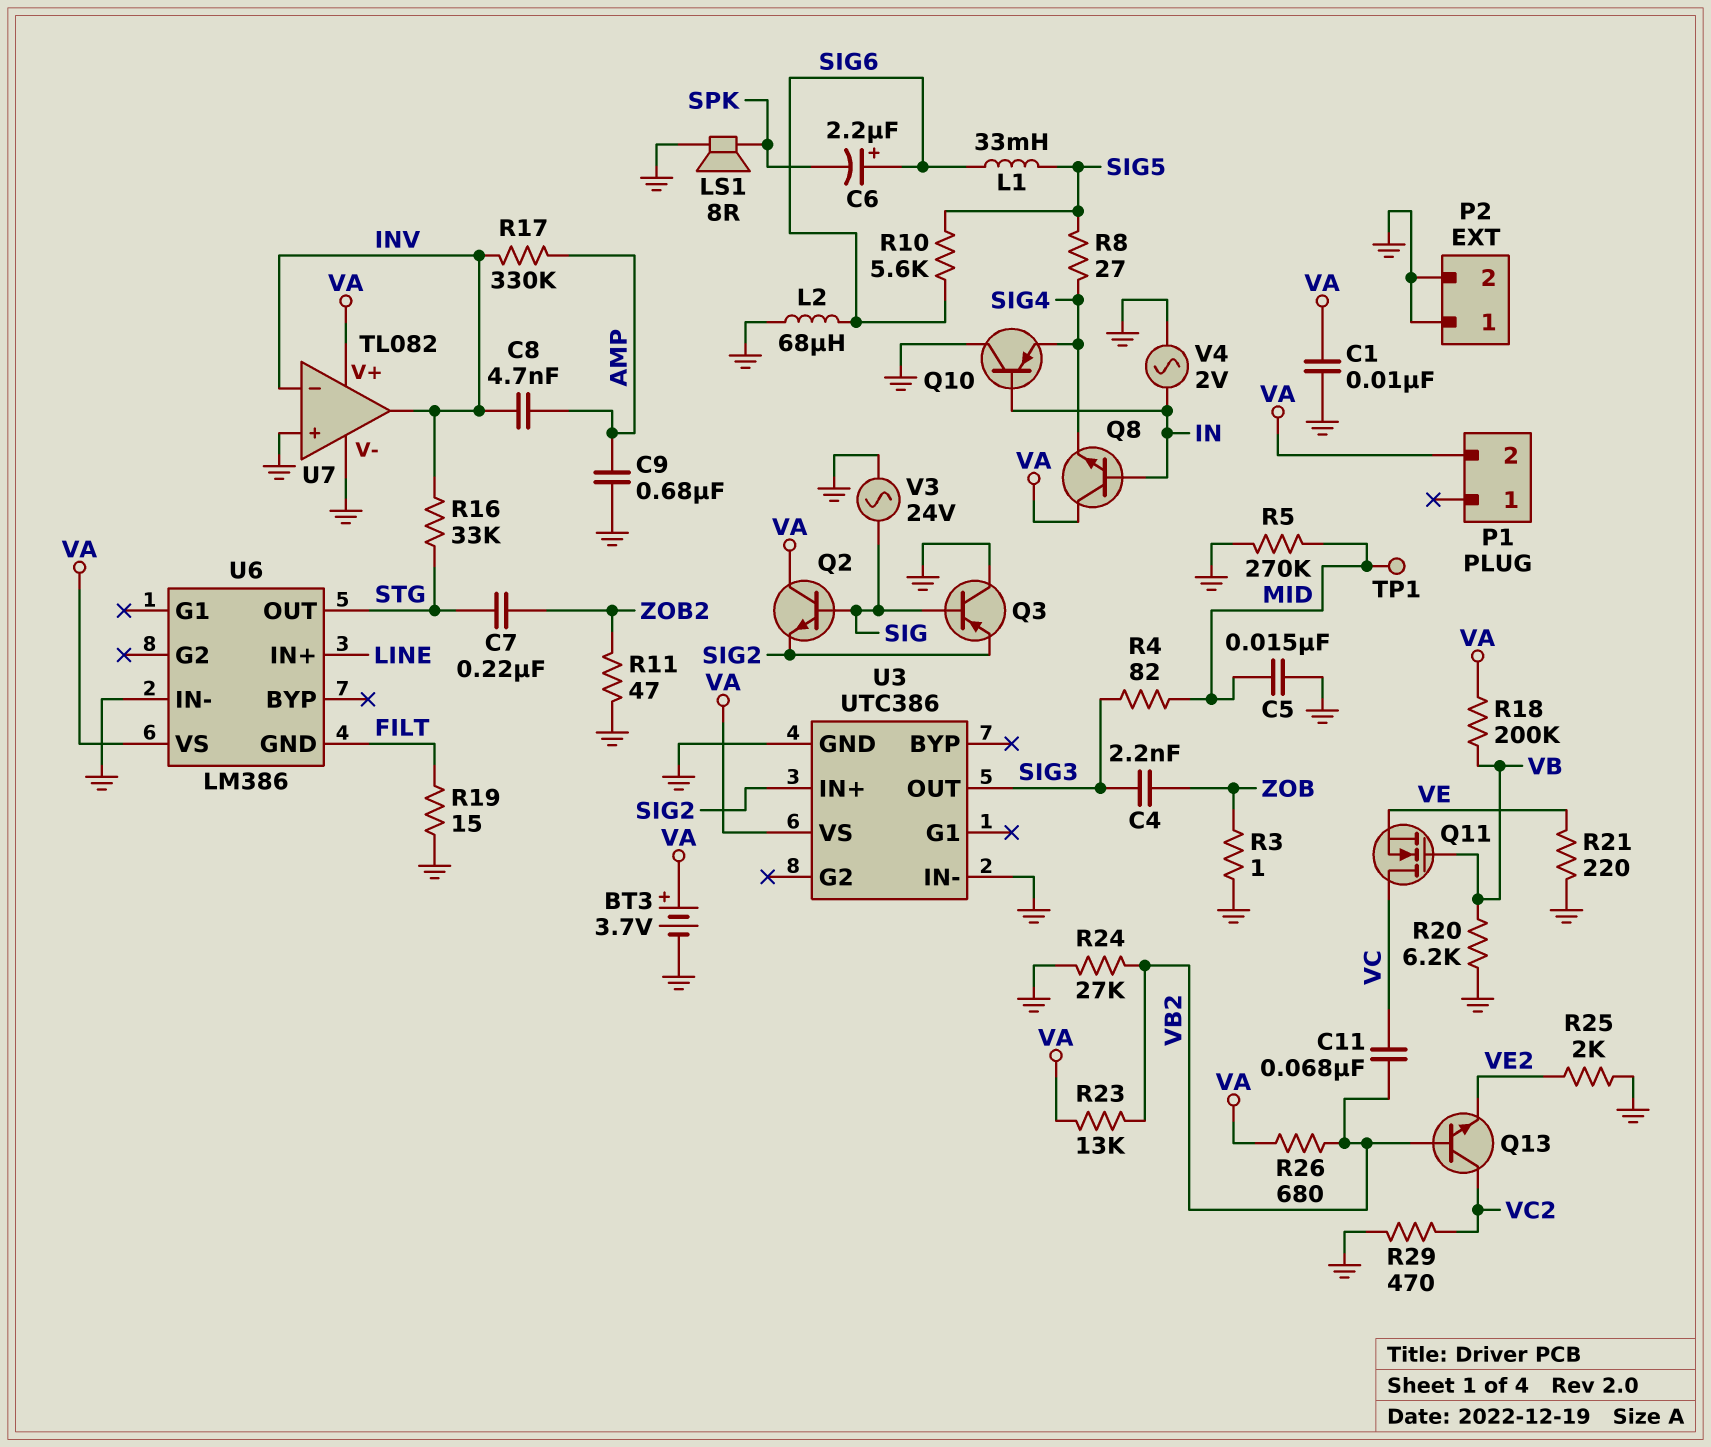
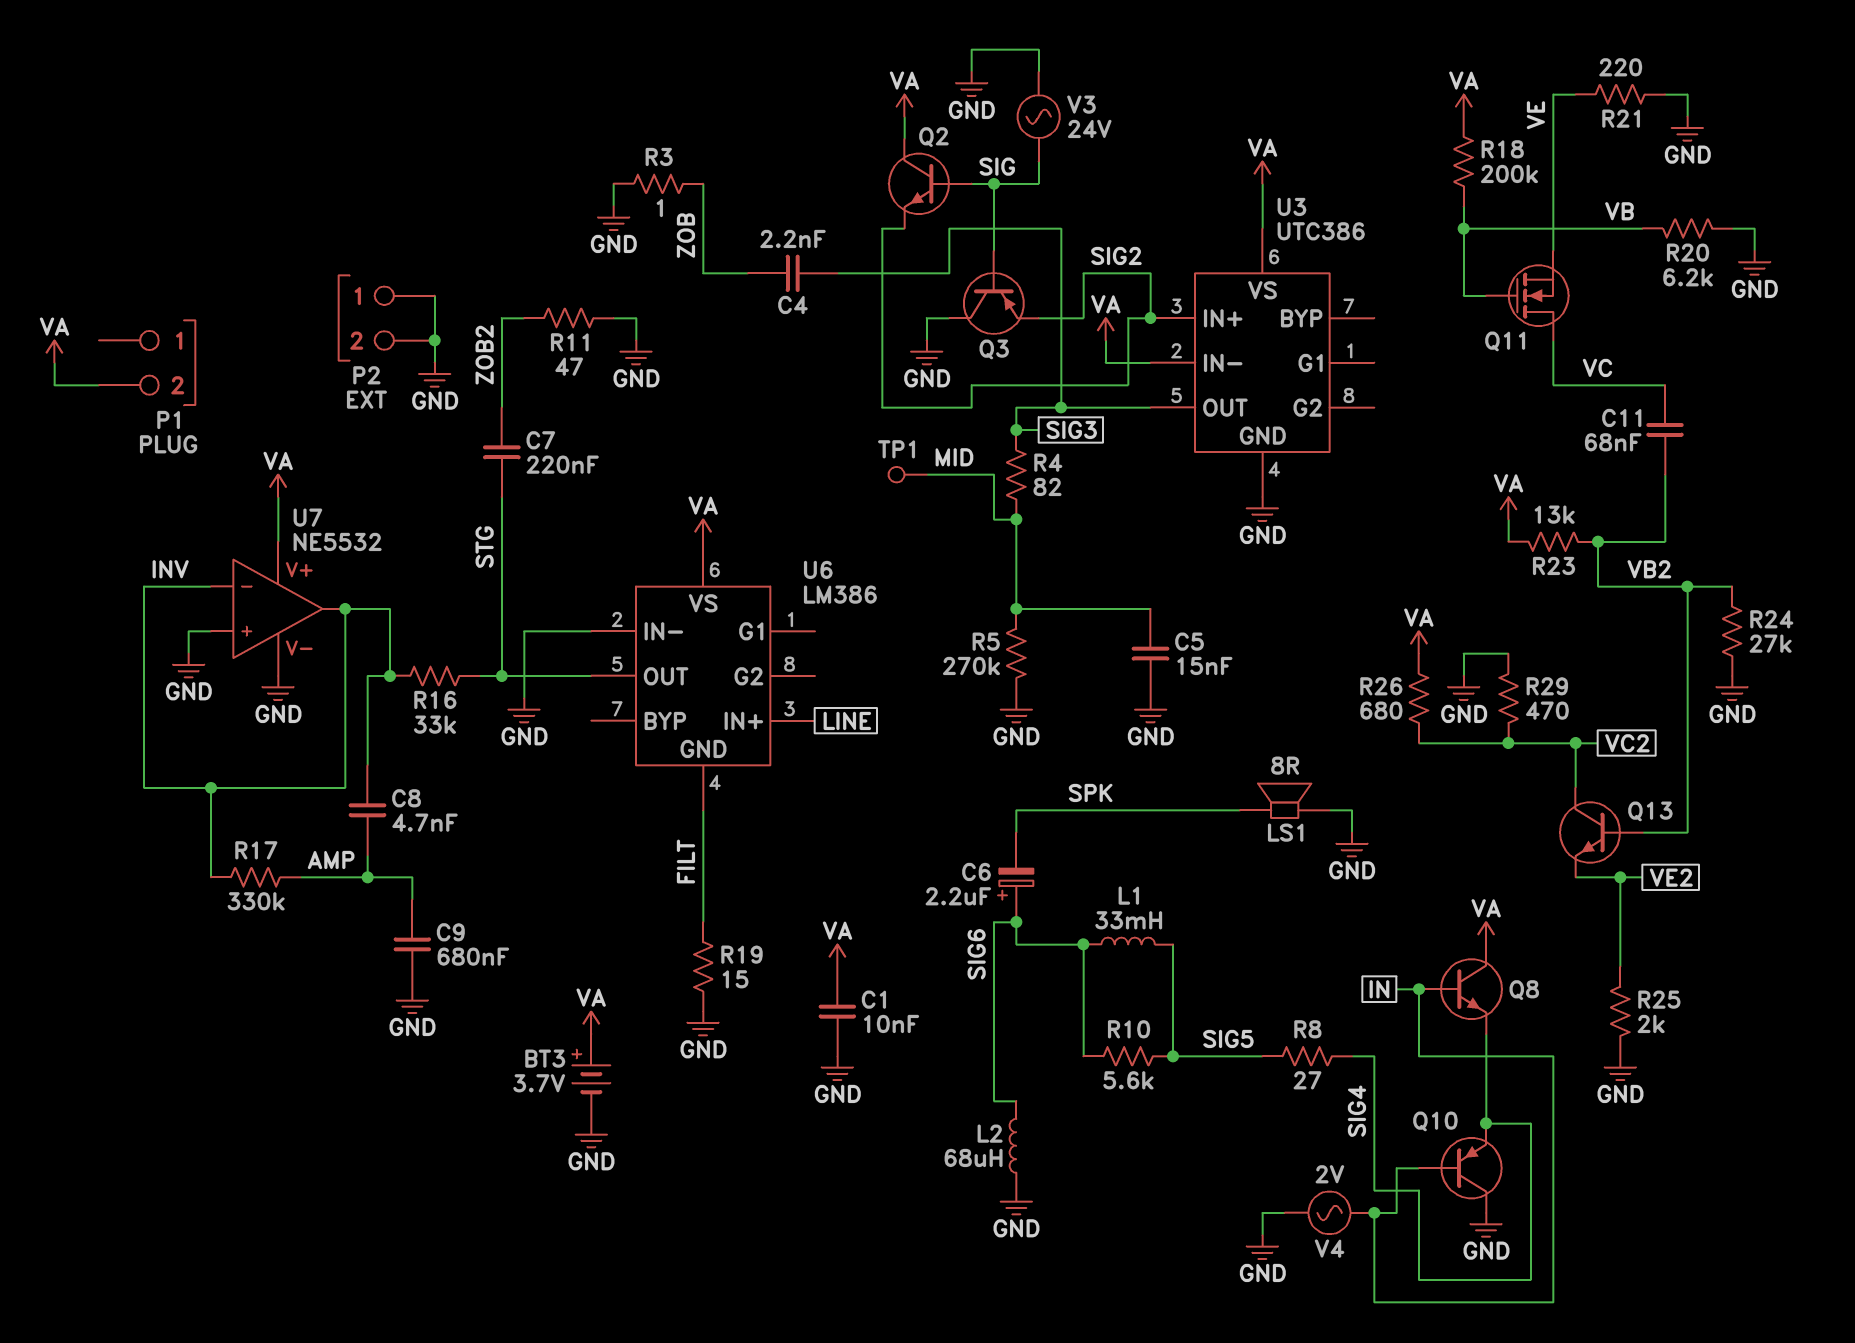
R26: 680 (VA, VB2) -> 680 (VA, VC2)
U3 pin IN-: GND -> VA
U7: TL082 -> NE5532

